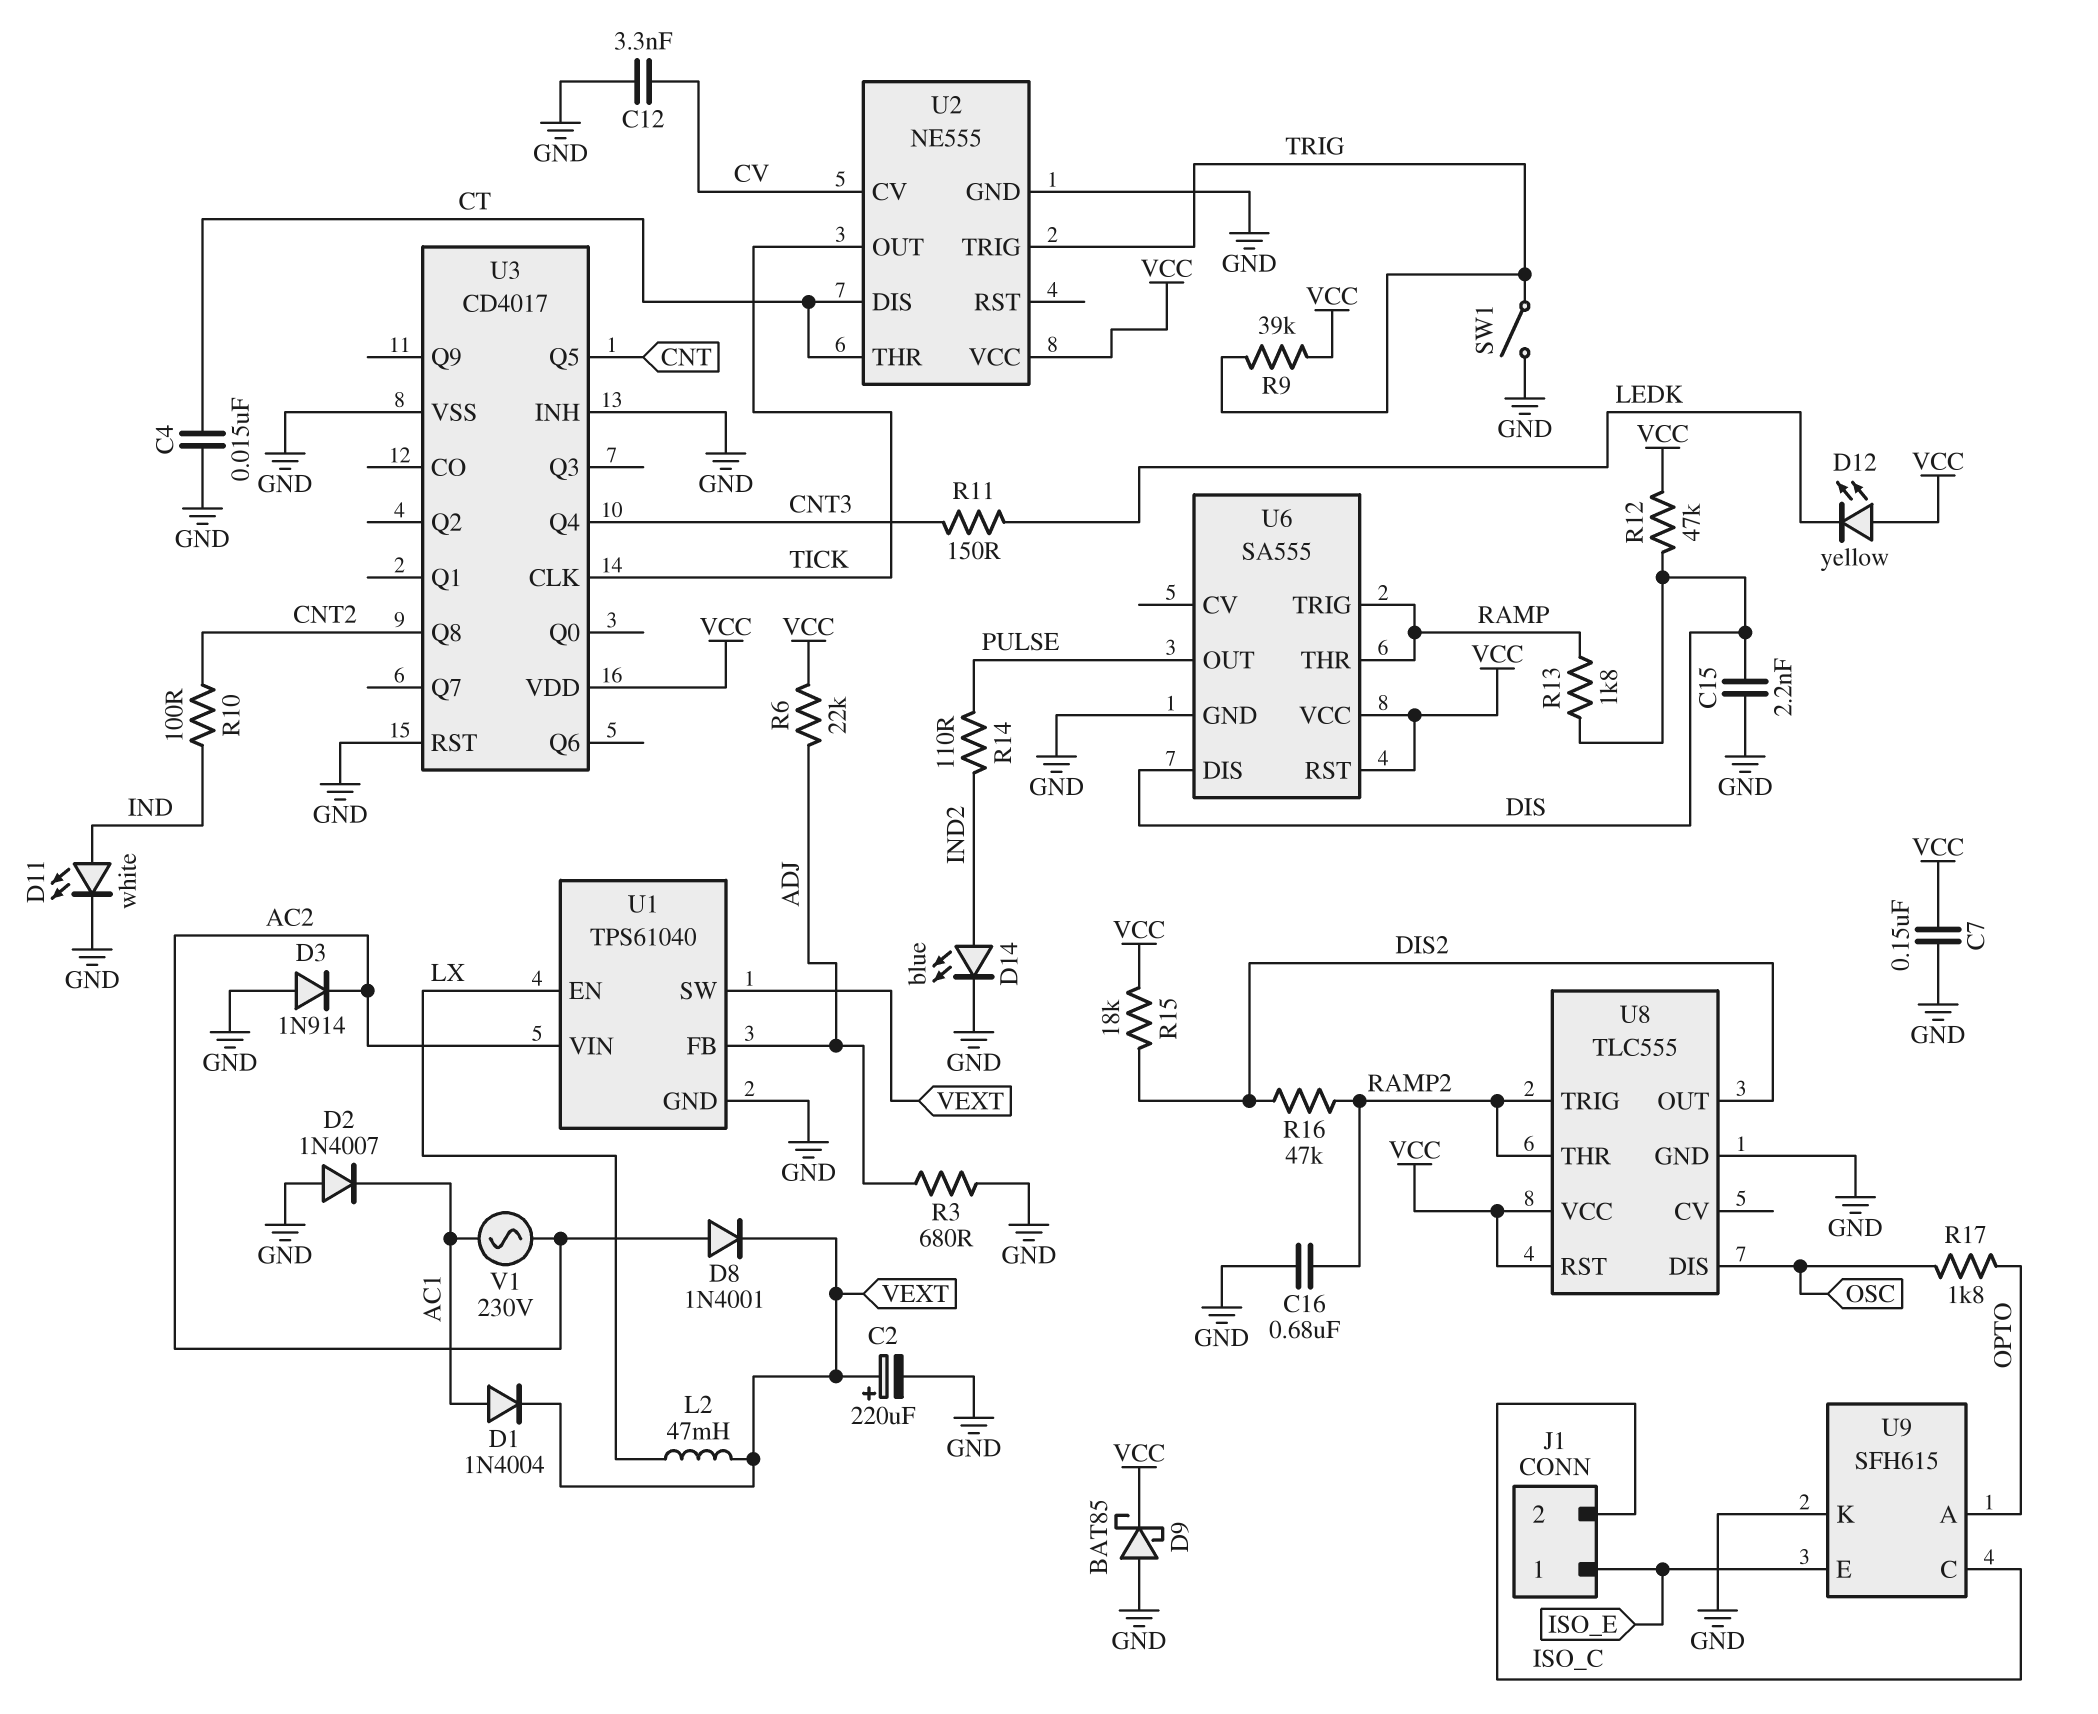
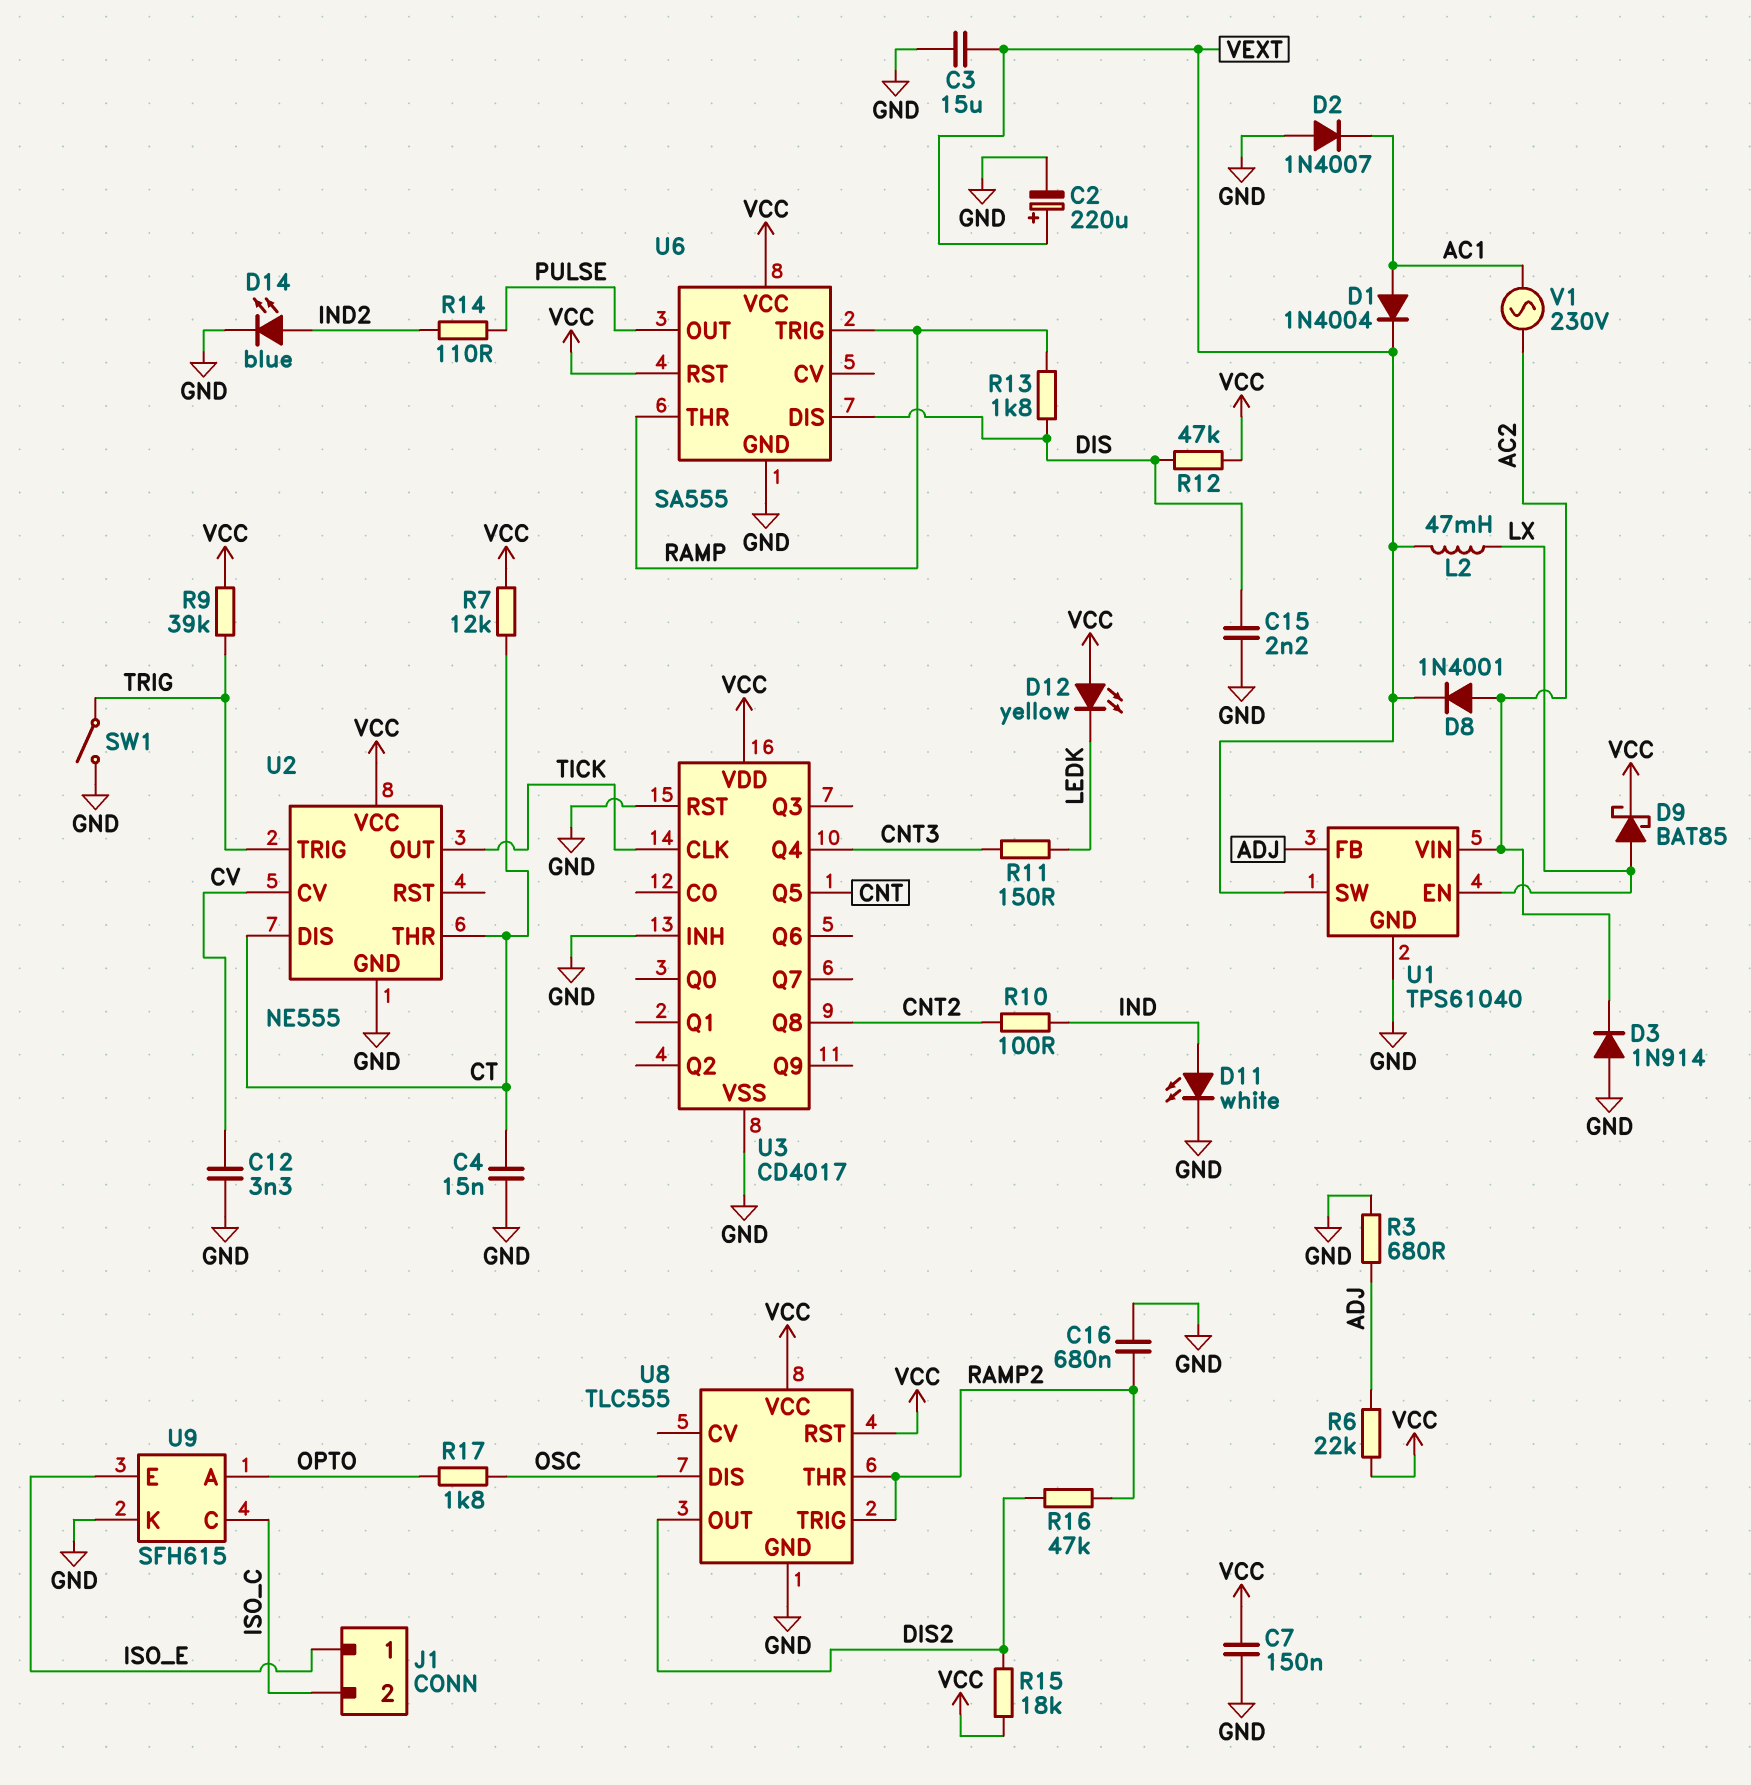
C3: none -> 15uF (GND, VEXT)
D9: schottky BAT85 (A GND, K VCC) -> schottky BAT85 (A LX, K VCC)
R7: none -> 12k (CT, VCC)

